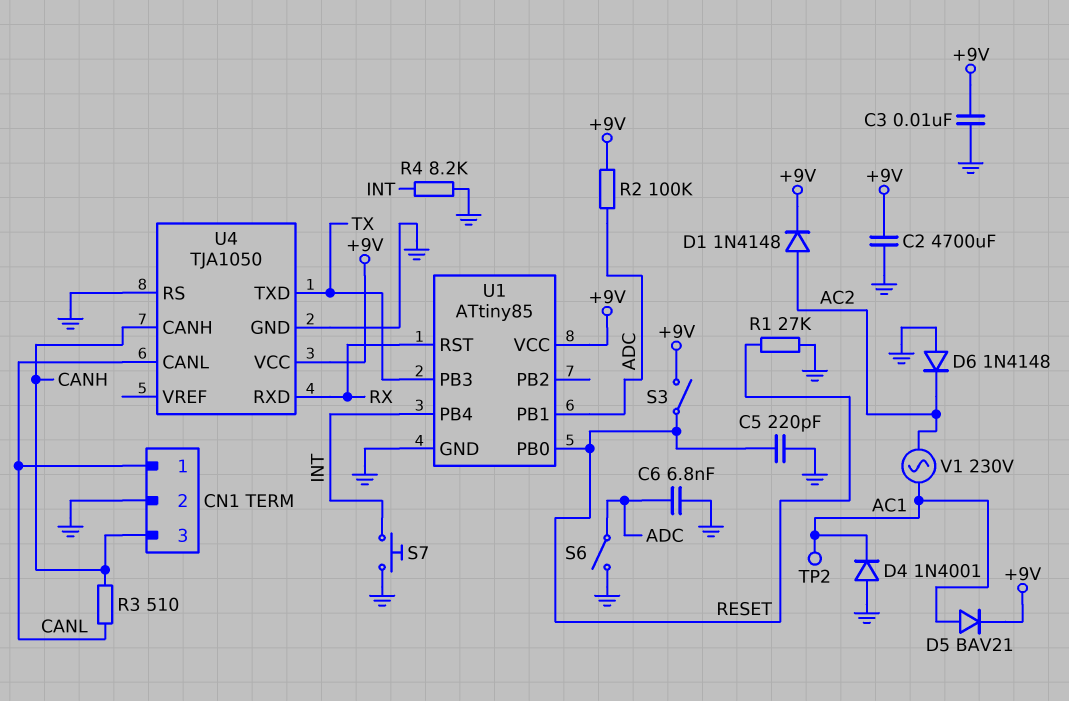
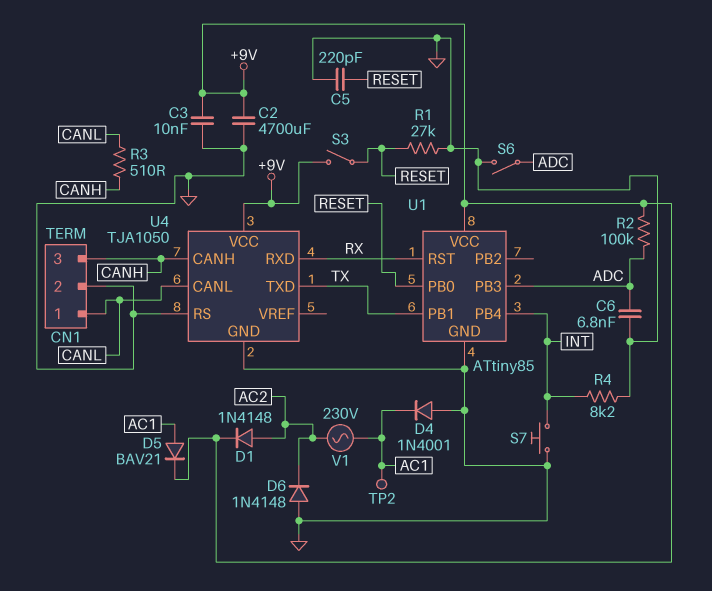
U1 pin PB1: ADC -> TX
U1 pin PB3: TX -> ADC

